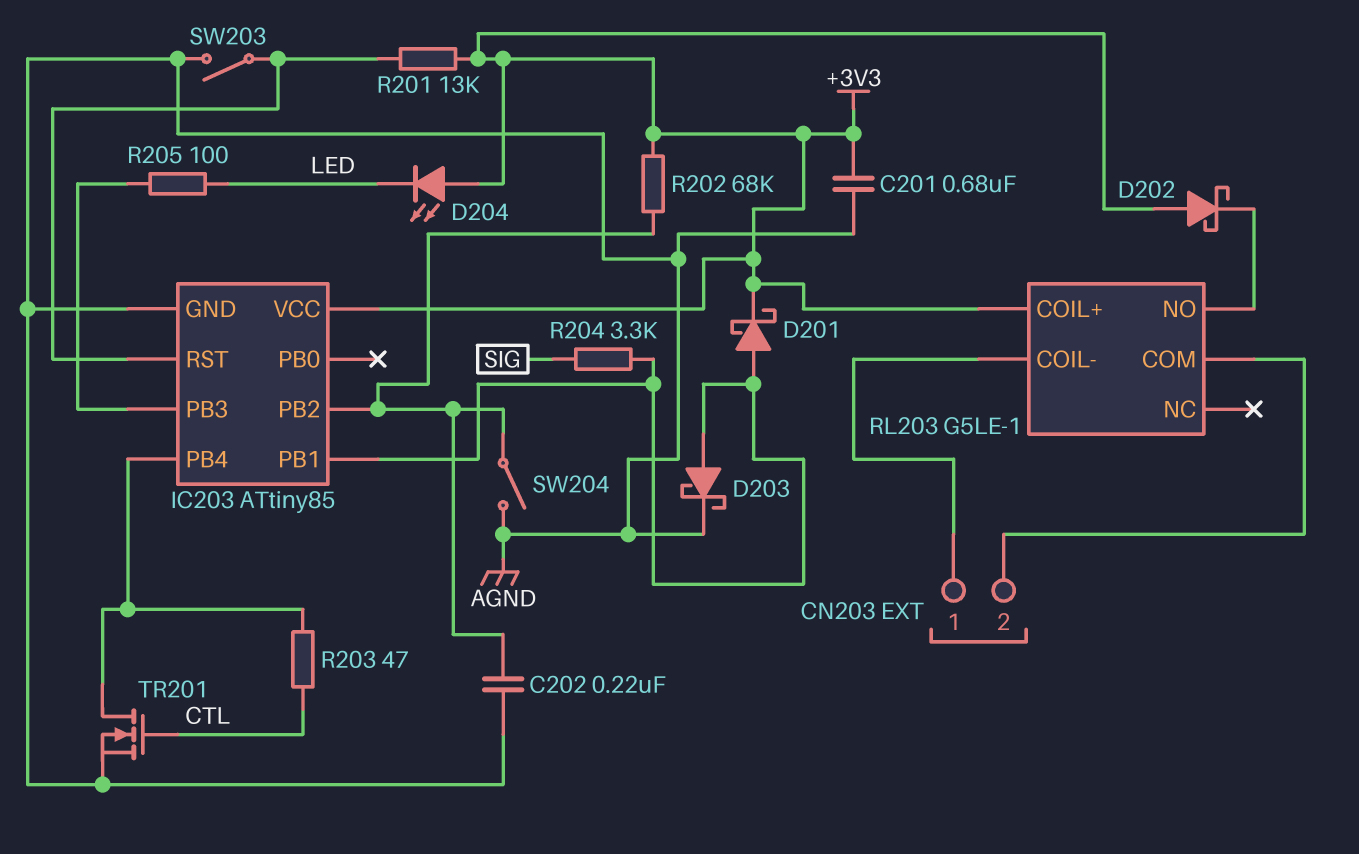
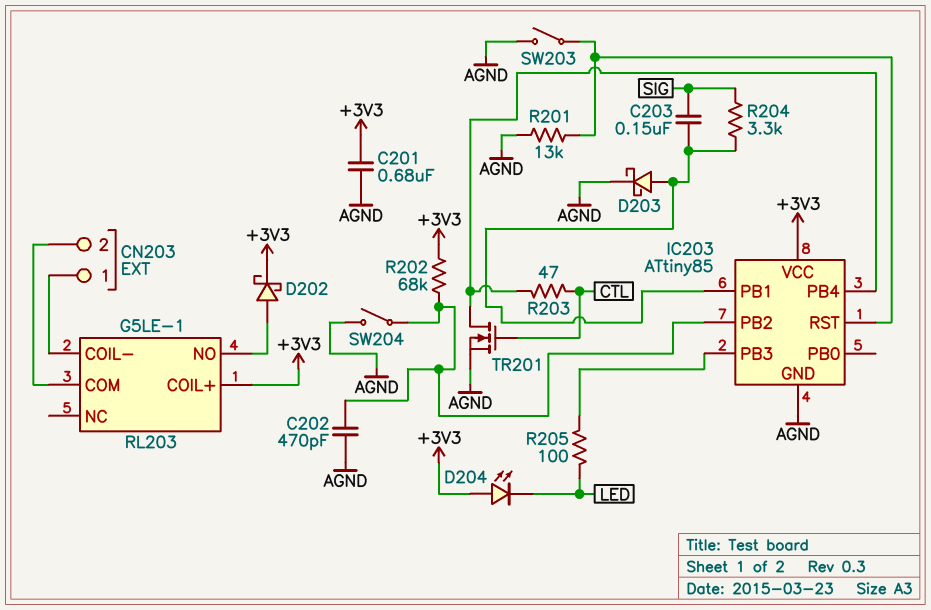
C202: 220nF (AGND, IC203/PB2) -> 470pF (AGND, IC203/PB2)
C203: none -> 150nF (IC203/PB1, SIG)
D201: schottky (A IC203/PB1, K +3V3) -> none
D202: schottky (A +3V3, K RL203/NO) -> schottky (A RL203/NO, K +3V3)
R201: 13k (+3V3, IC203/RST) -> 13k (AGND, IC203/RST)

